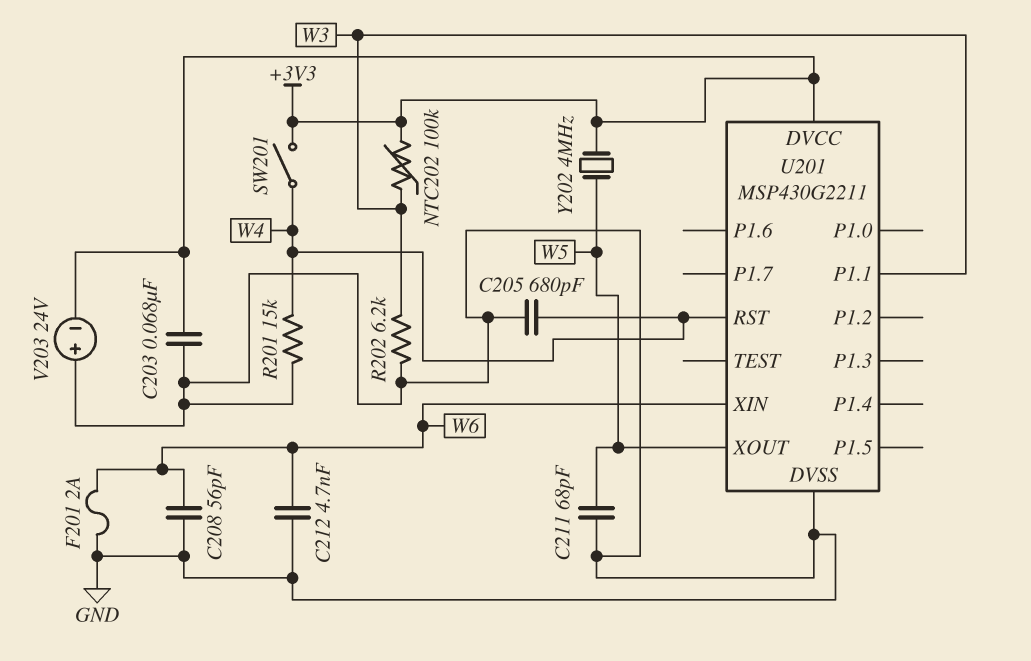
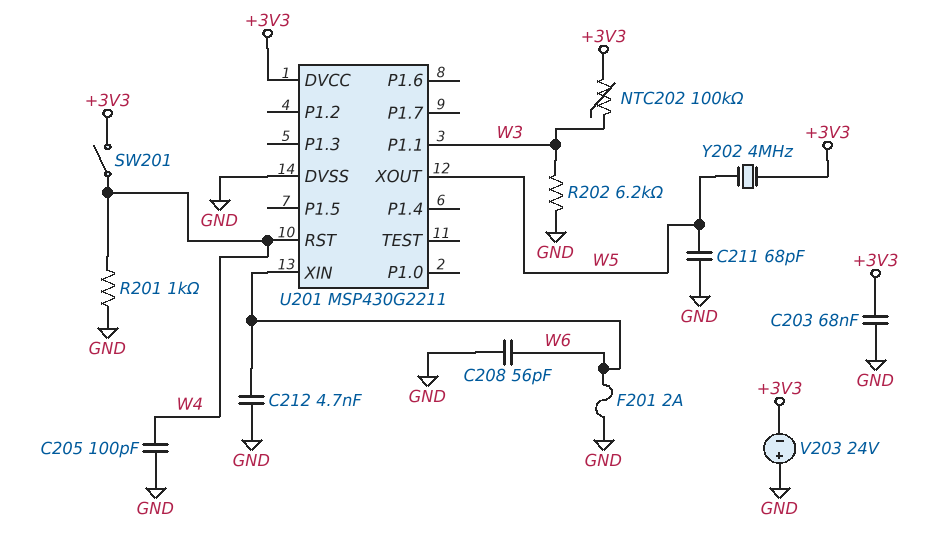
C205: 680pF (GND, W4) -> 100pF (GND, W4)
R201: 15k (GND, W4) -> 1k (GND, W4)

